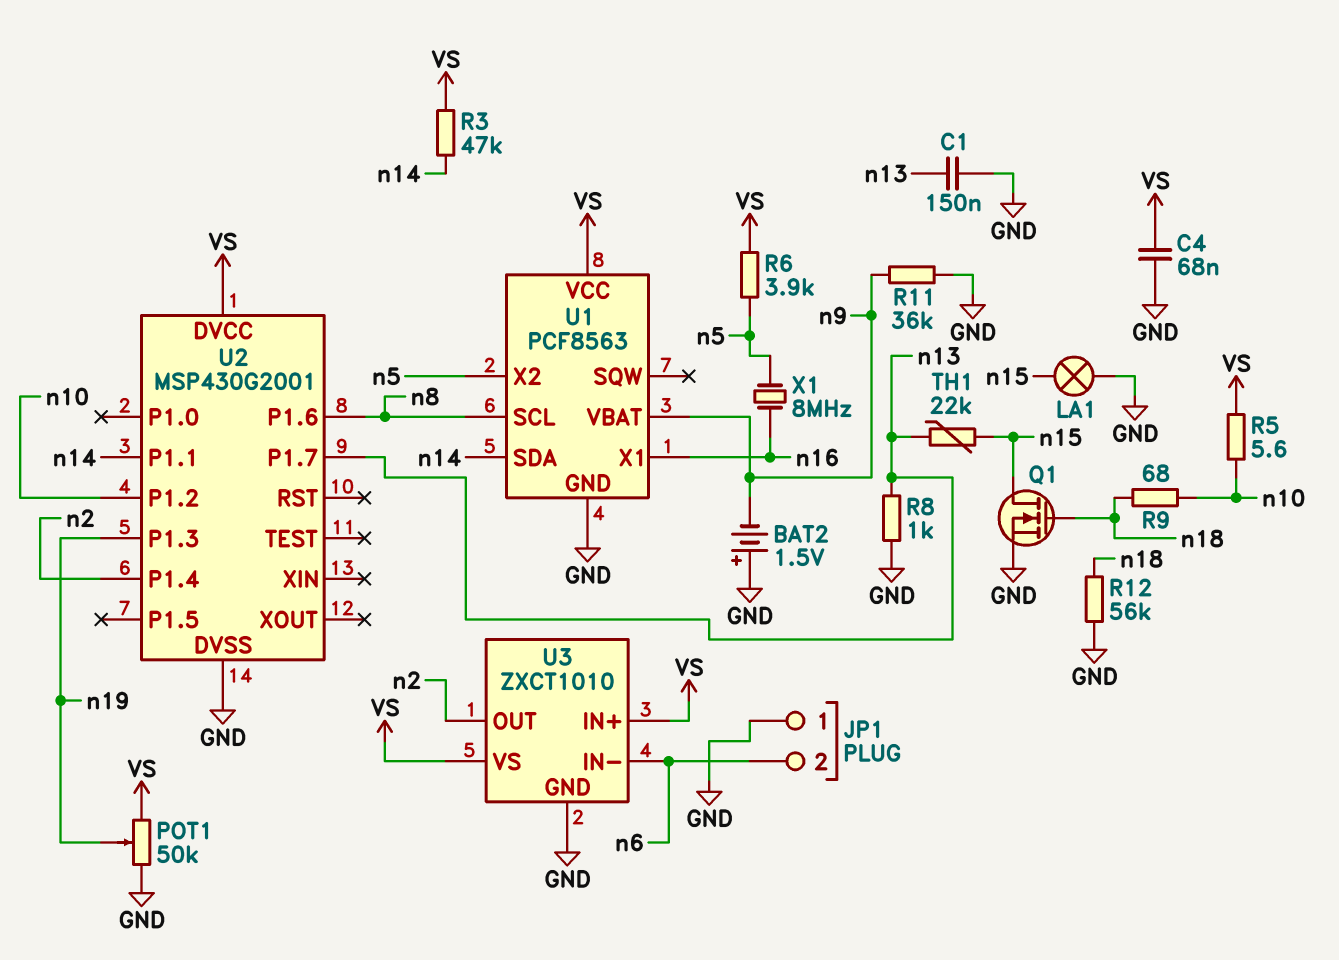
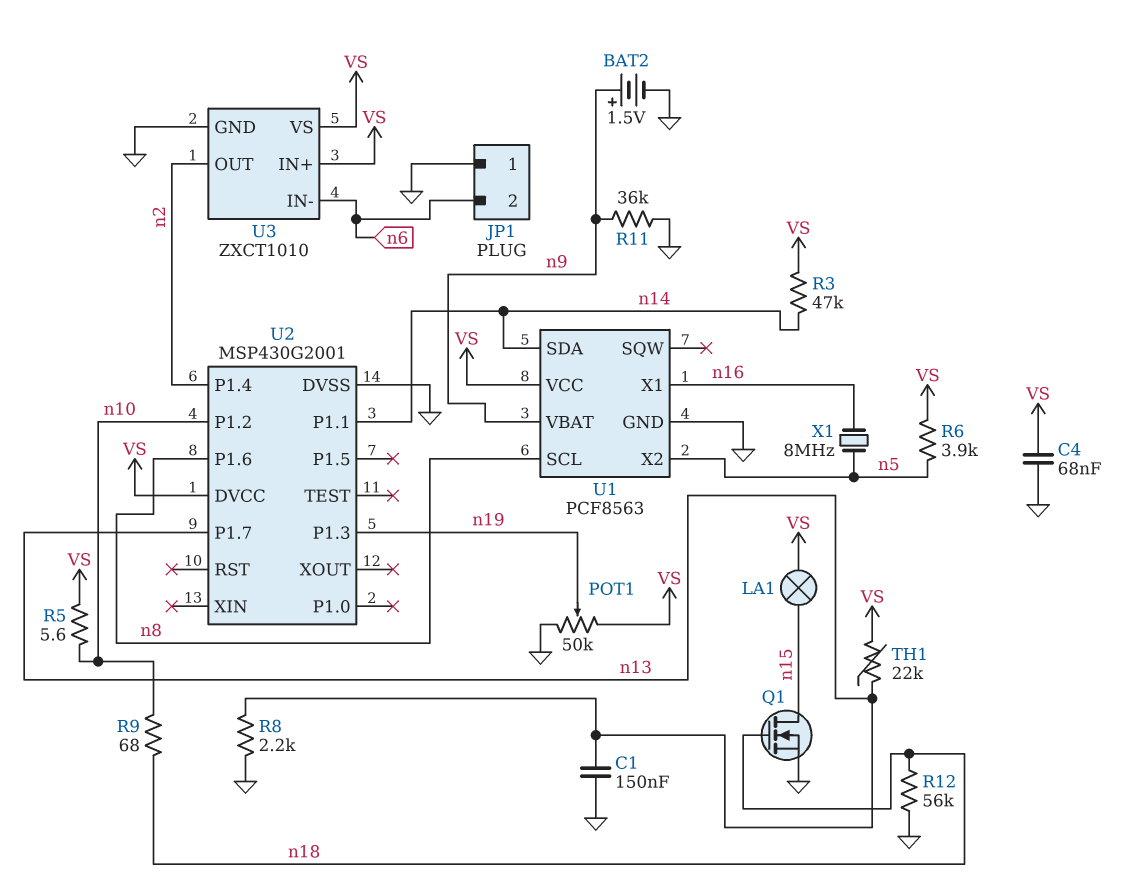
BAT2: 1.5V (plus GND, minus n9) -> 1.5V (plus n9, minus GND)
LA1: lamp (GND, n15) -> lamp (VS, n15)
R8: 1k (GND, n13) -> 2.2k (GND, n13)
TH1: 22k (n13, n15) -> 22k (VS, n13)

